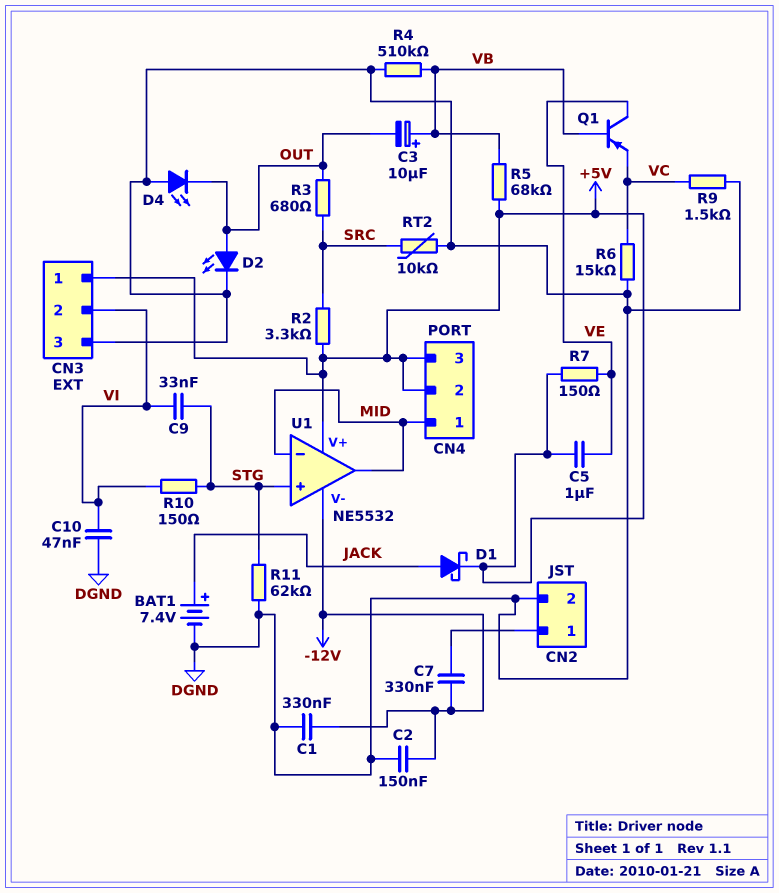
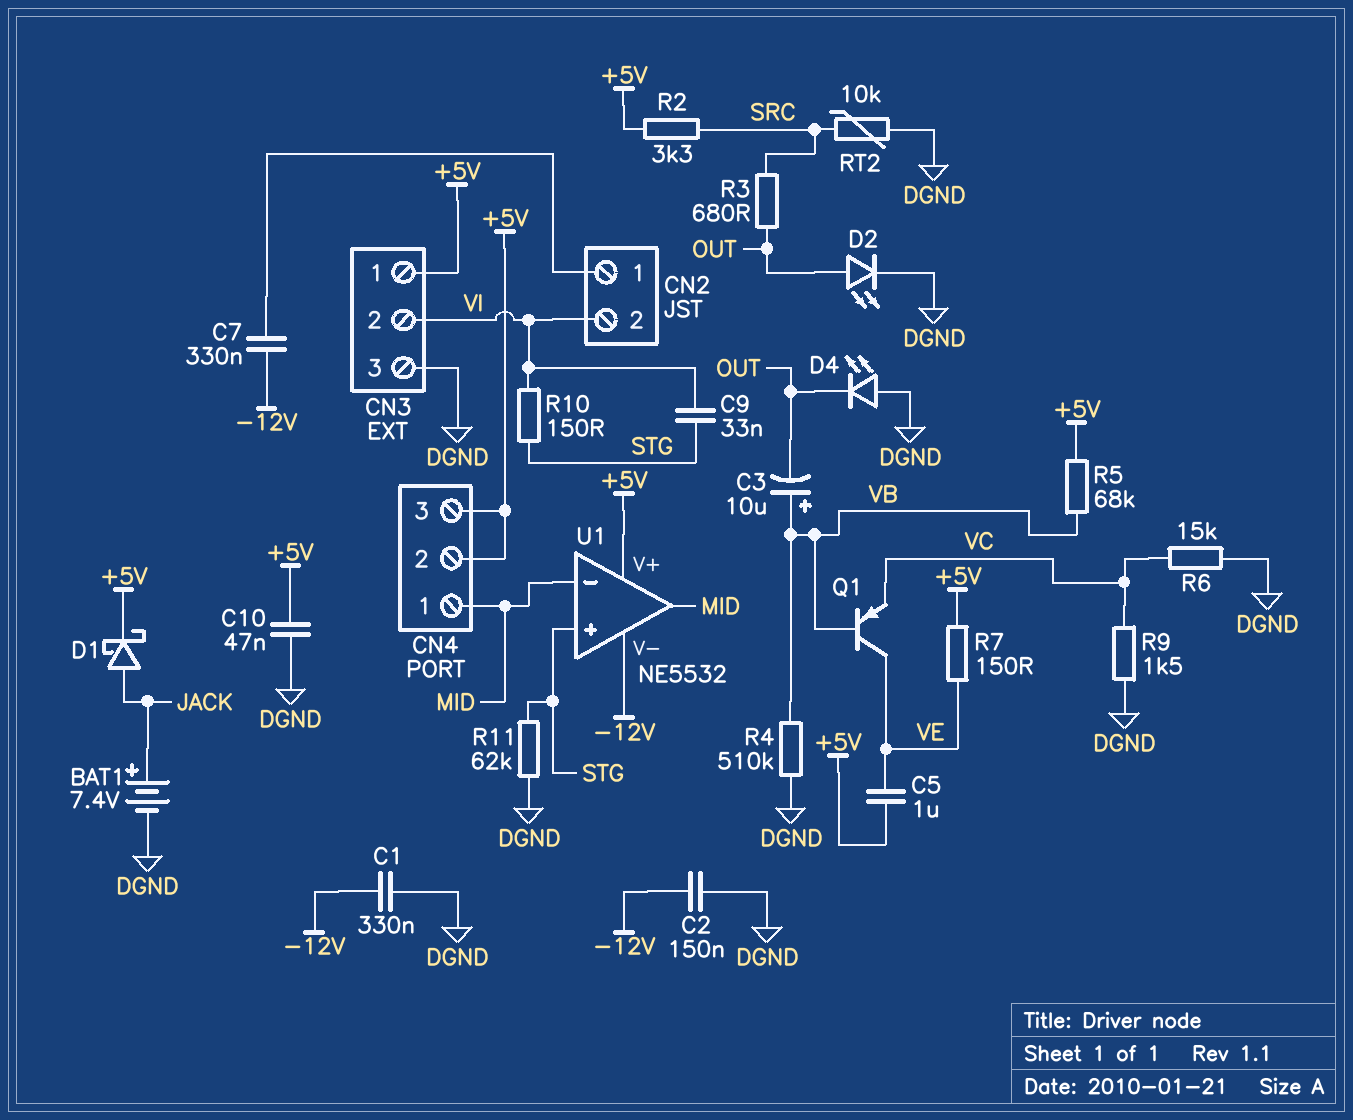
C10: 47nF (DGND, VI) -> 47nF (+5V, DGND)
CN2 pin 2: DGND -> VI

